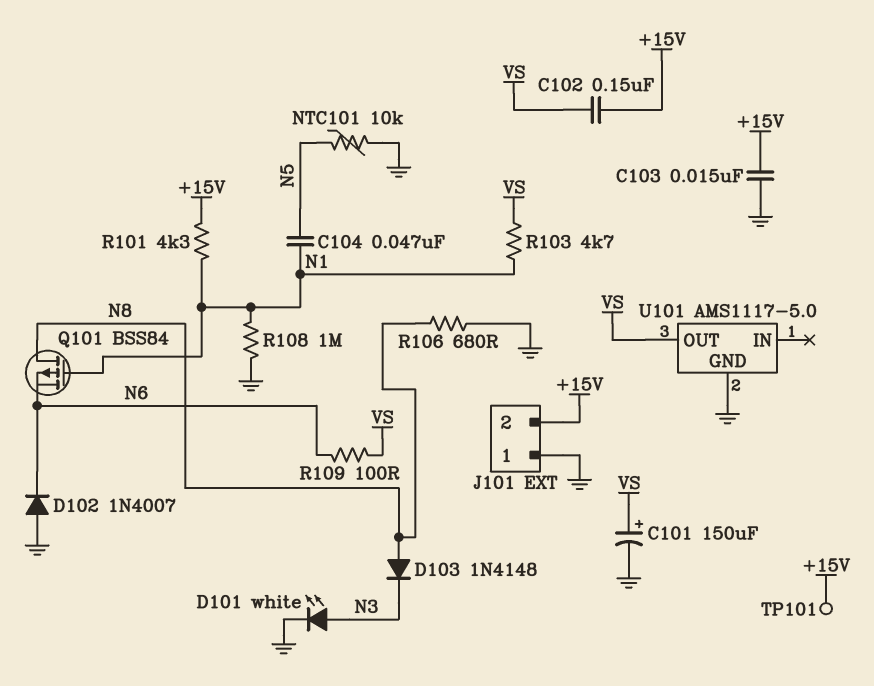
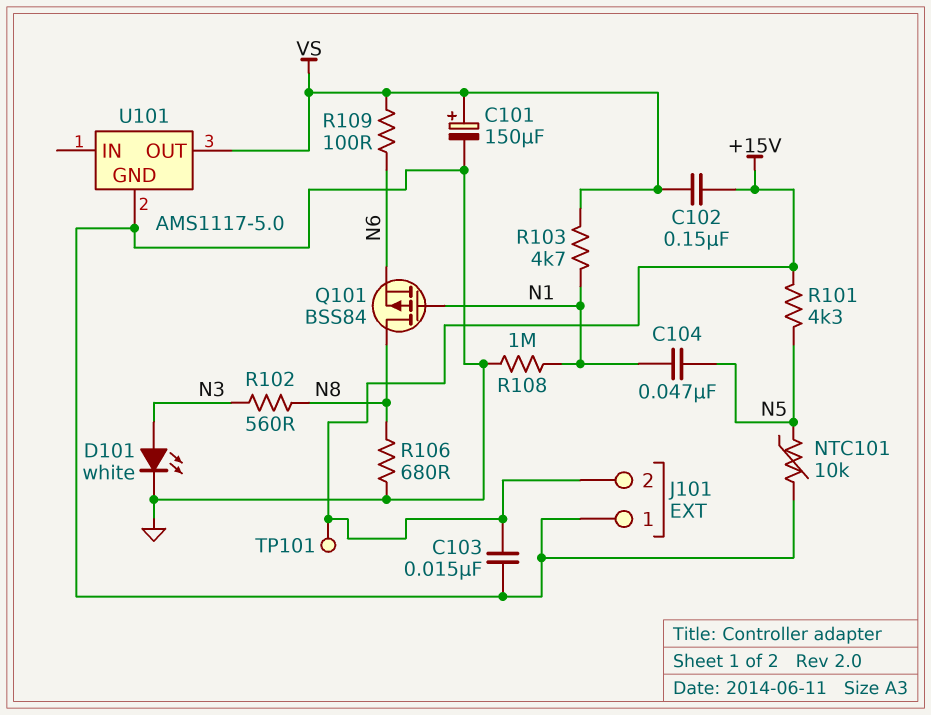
D102: diode 1N4007 (A GND, K N6) -> none
D103: diode 1N4148 (A N8, K N3) -> none
R101: 4.3k (+15V, N1) -> 4.3k (+15V, N5)
R102: none -> 560 (N3, N8)

